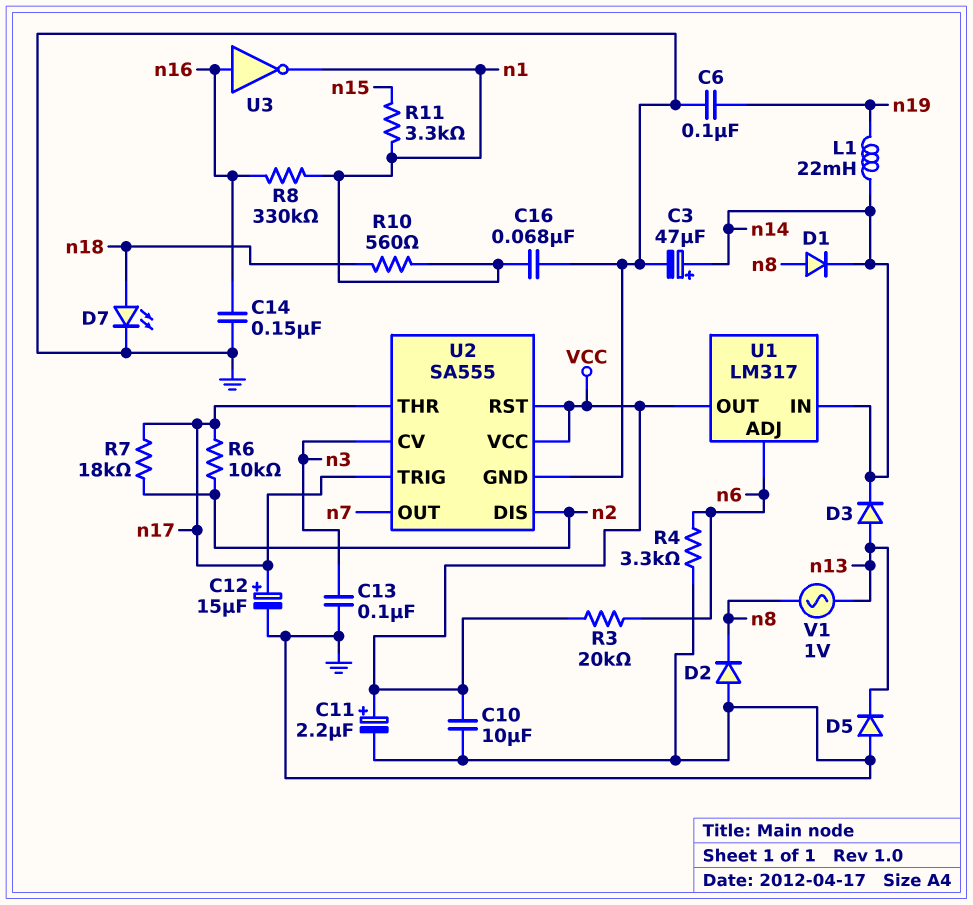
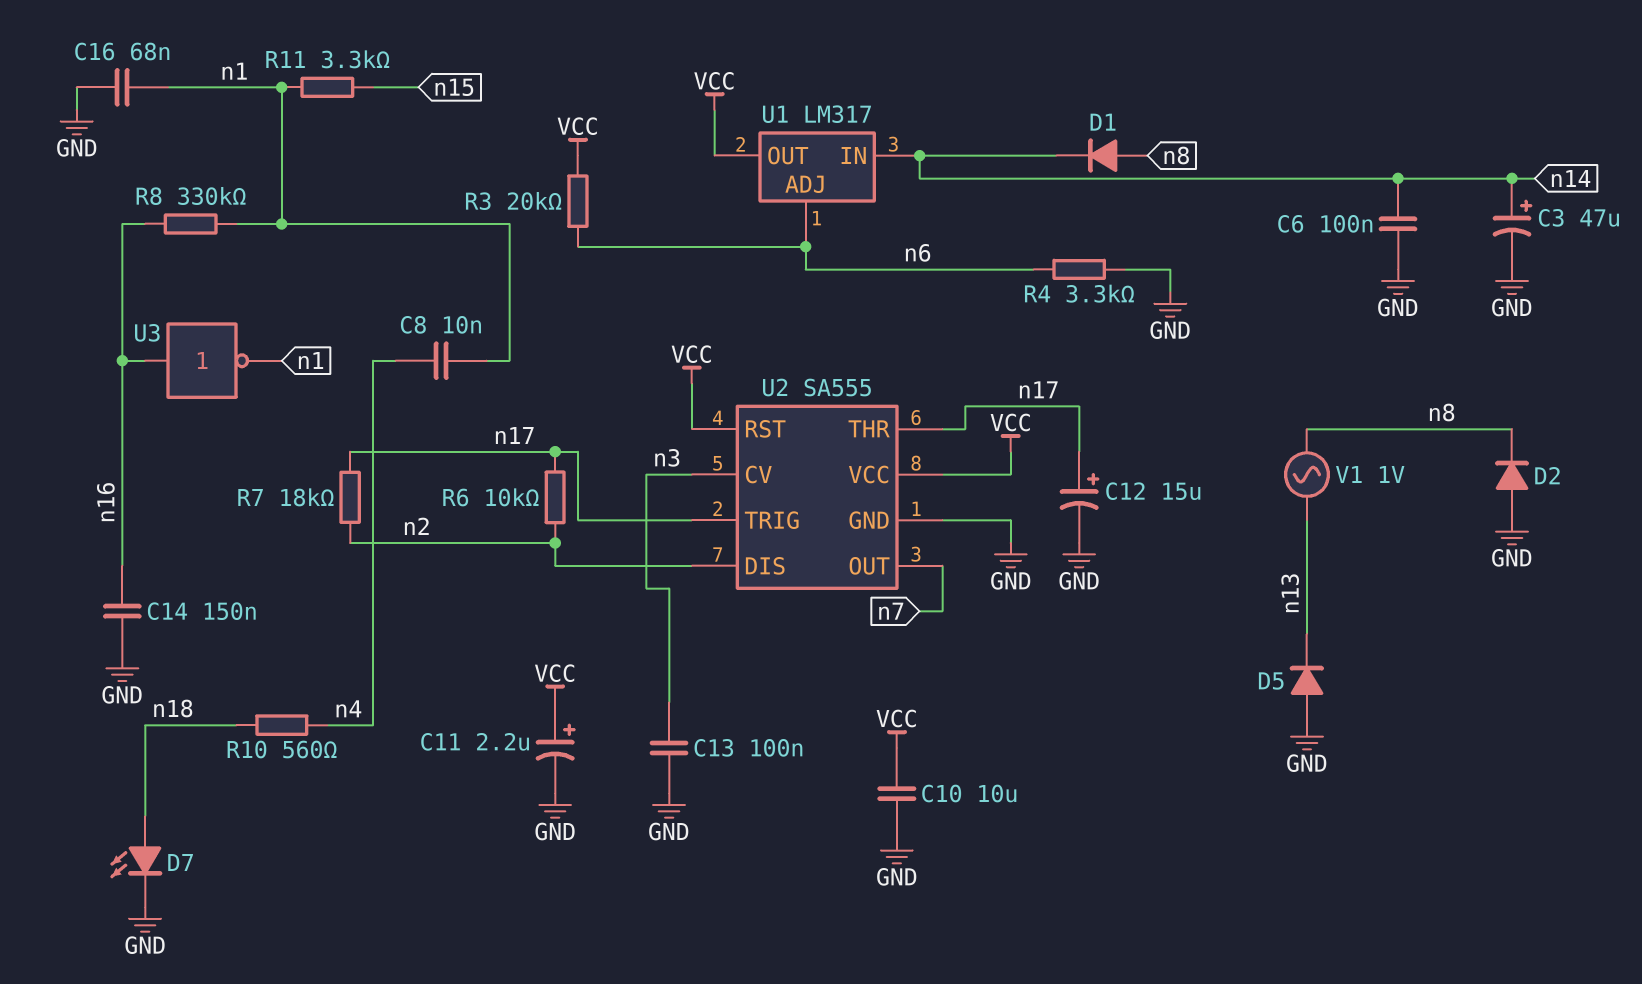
C6: 100nF (GND, n19) -> 100nF (GND, n14)
C8: none -> 10nF (n1, n4)
D3: diode (A n13, K n14) -> none
L1: 22mH (n14, n19) -> none
R10: 560 (n1, n18) -> 560 (n4, n18)

